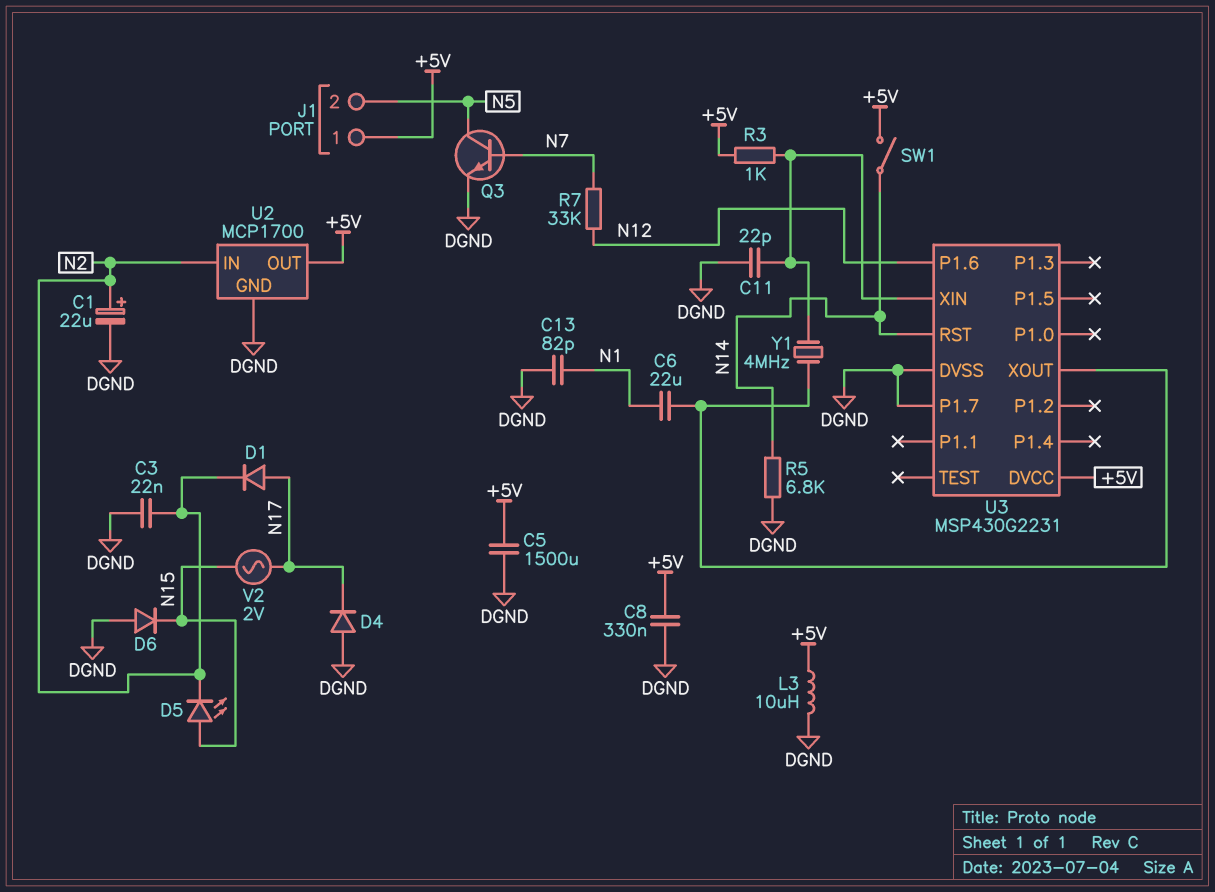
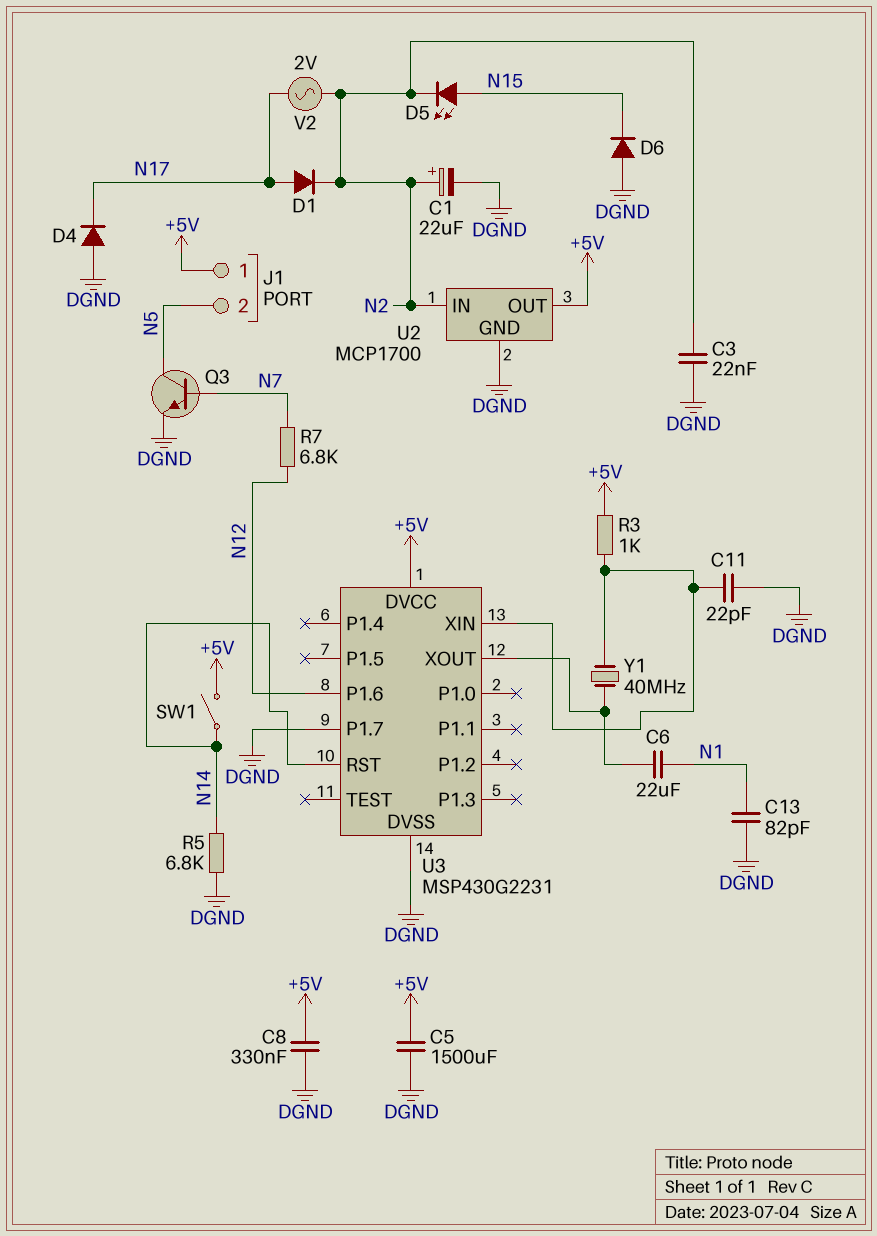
L3: 10uH (+5V, DGND) -> none
R7: 33k (N7, N12) -> 6.8k (N7, N12)
V2: AC 2V (N15, N17) -> AC 2V (N2, N17)
Y1: 4MHz (U3/XIN, U3/XOUT) -> 40MHz (U3/XIN, U3/XOUT)

